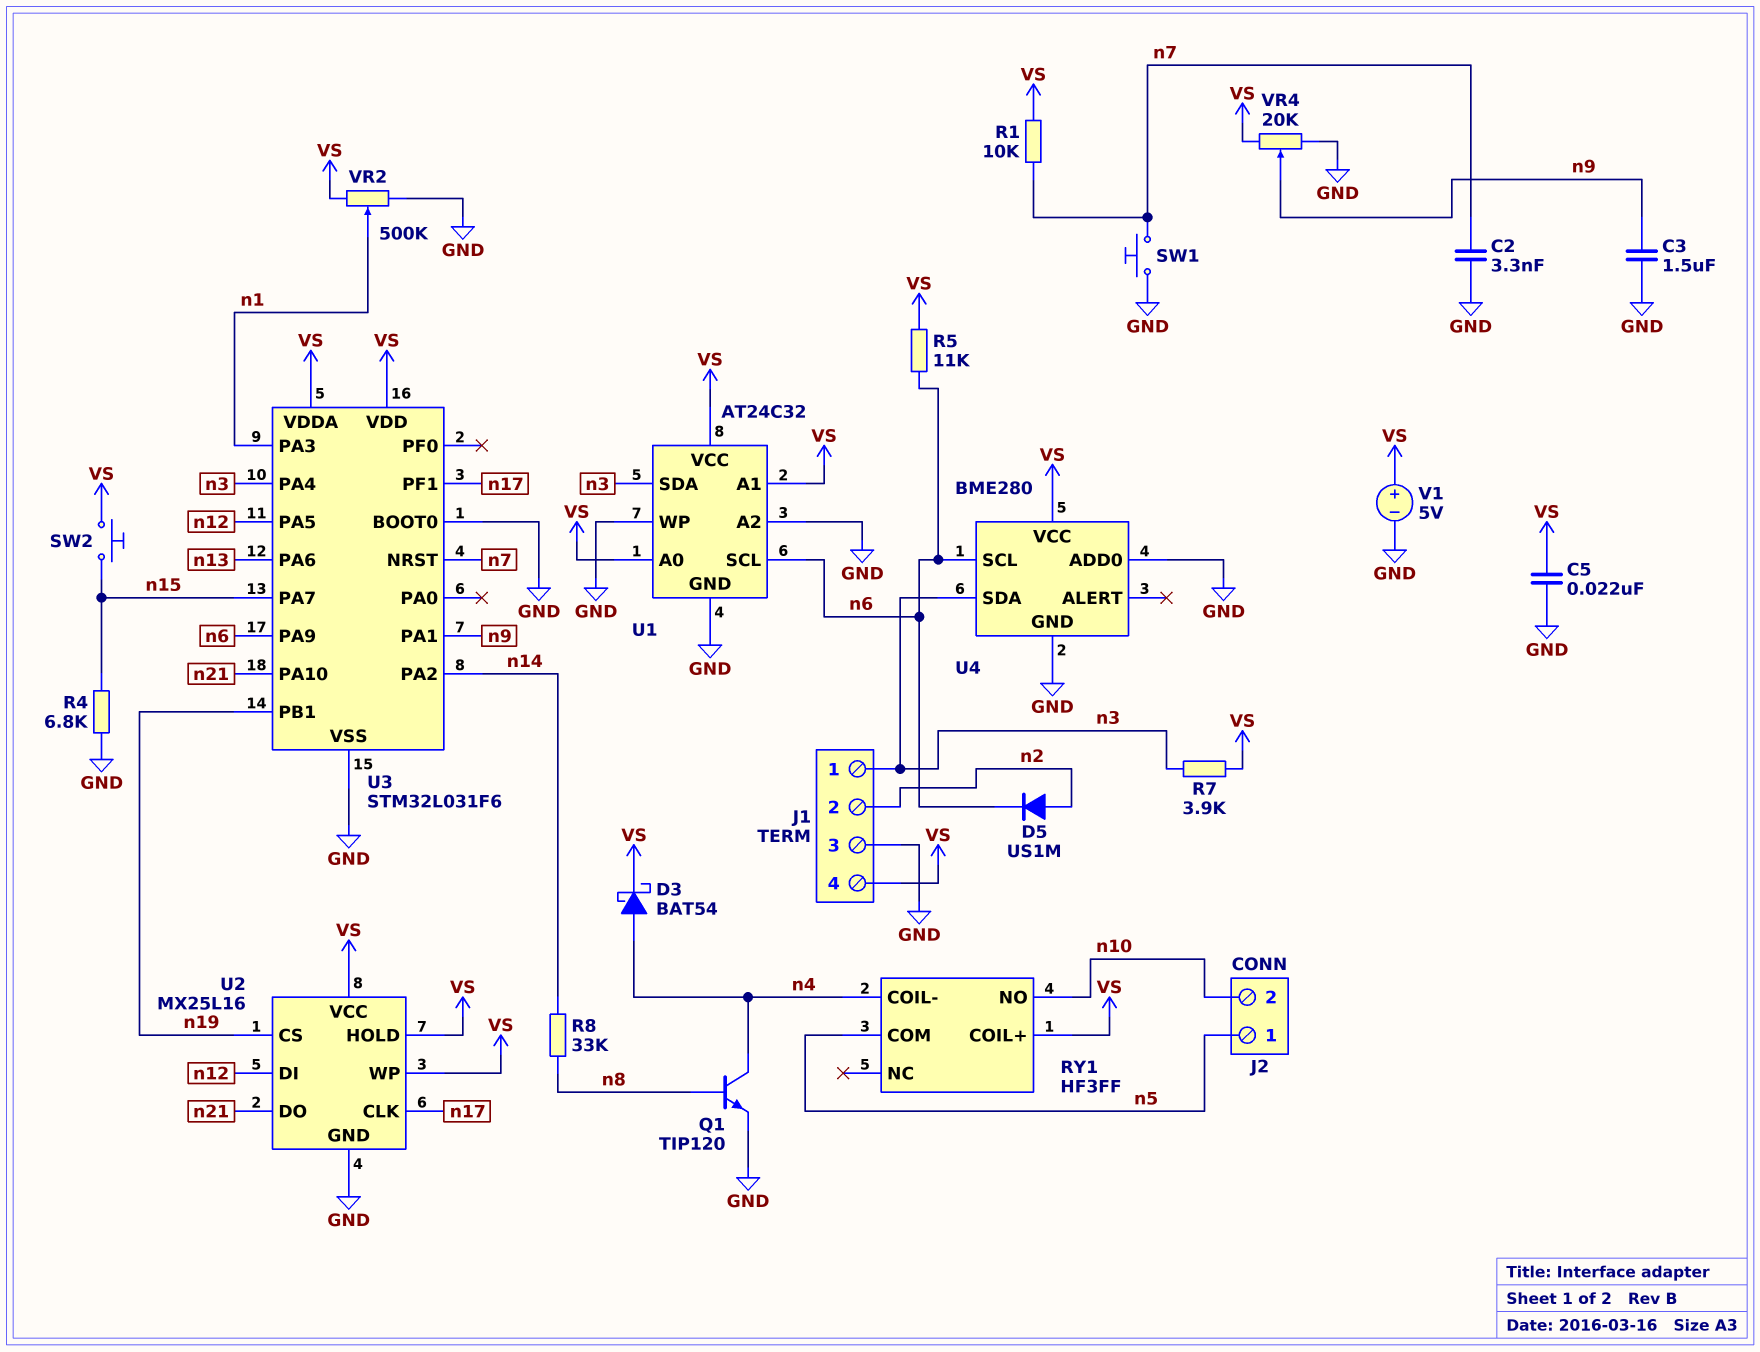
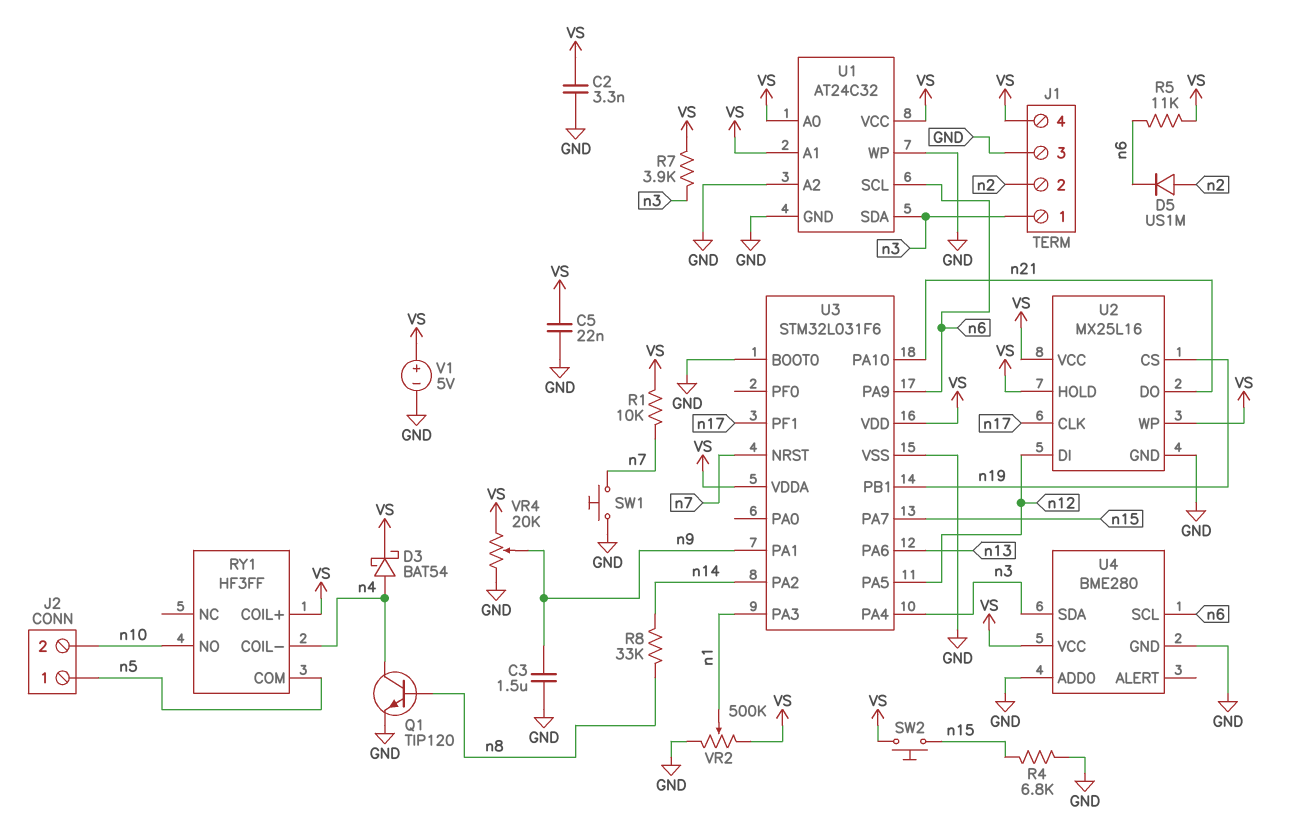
C2: 3.3nF (GND, n7) -> 3.3nF (GND, VS)

